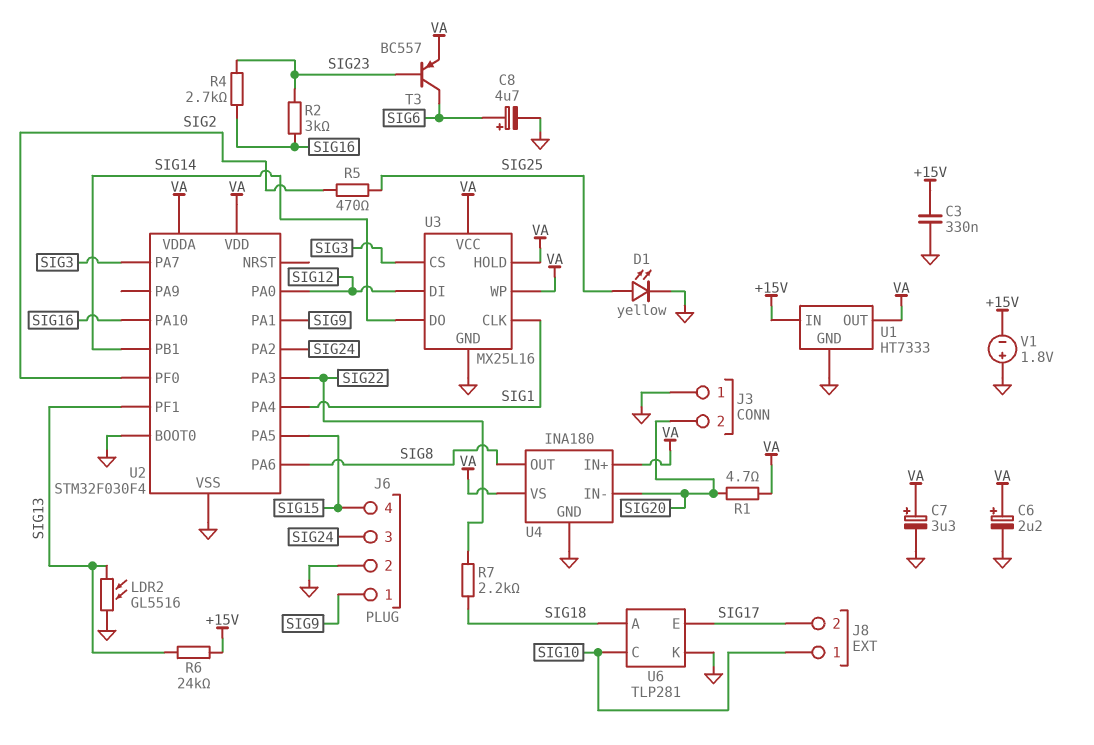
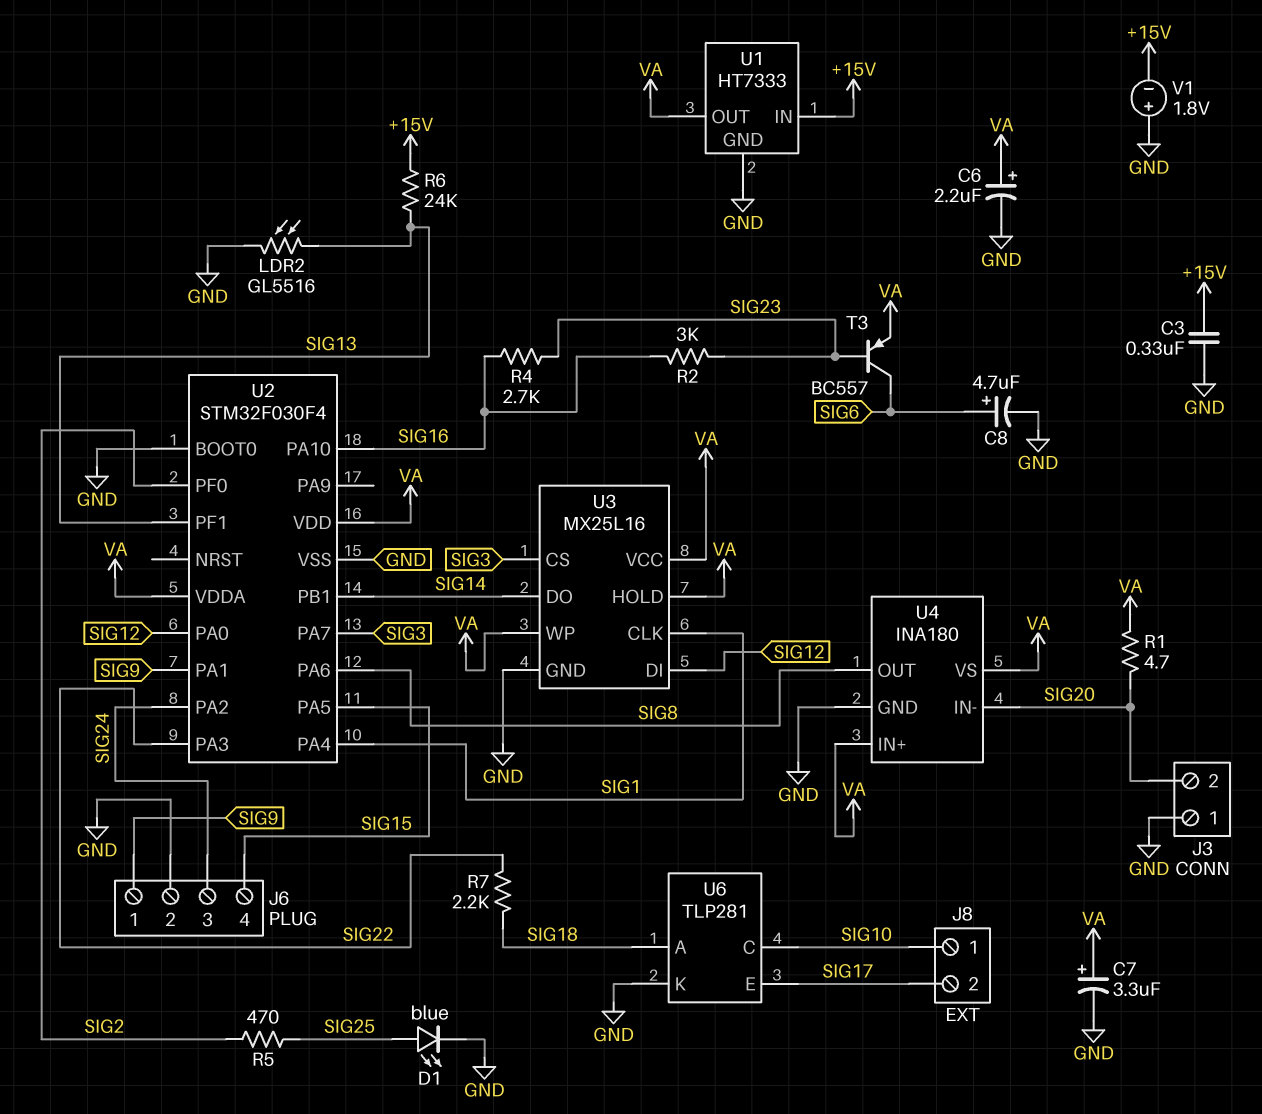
D1: LED yellow (A SIG25, K GND) -> LED blue (A SIG25, K GND)

